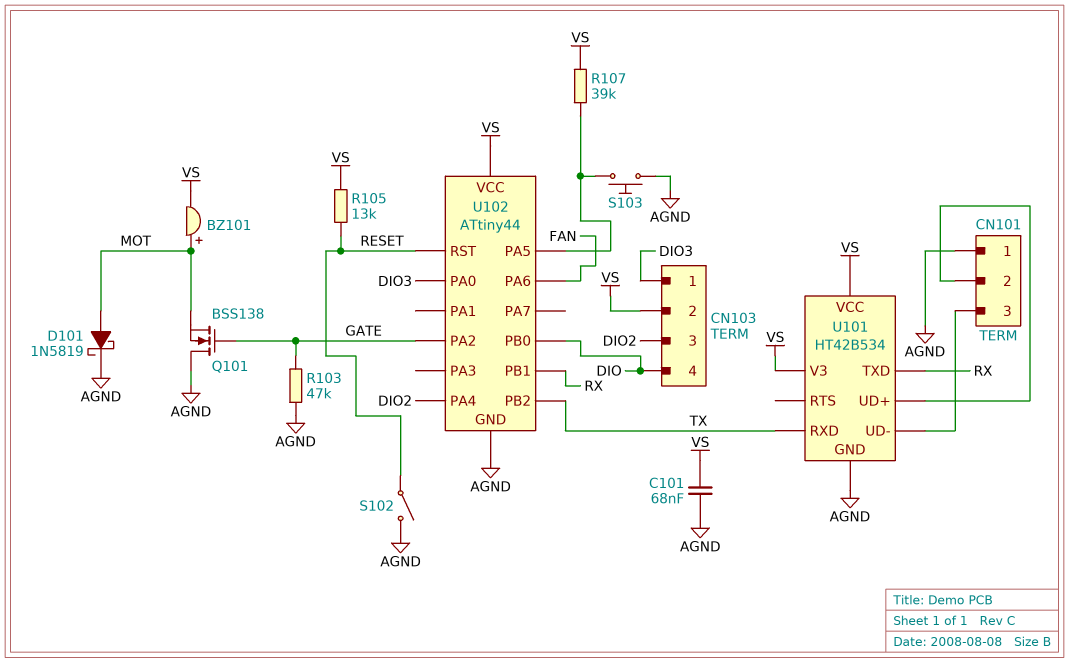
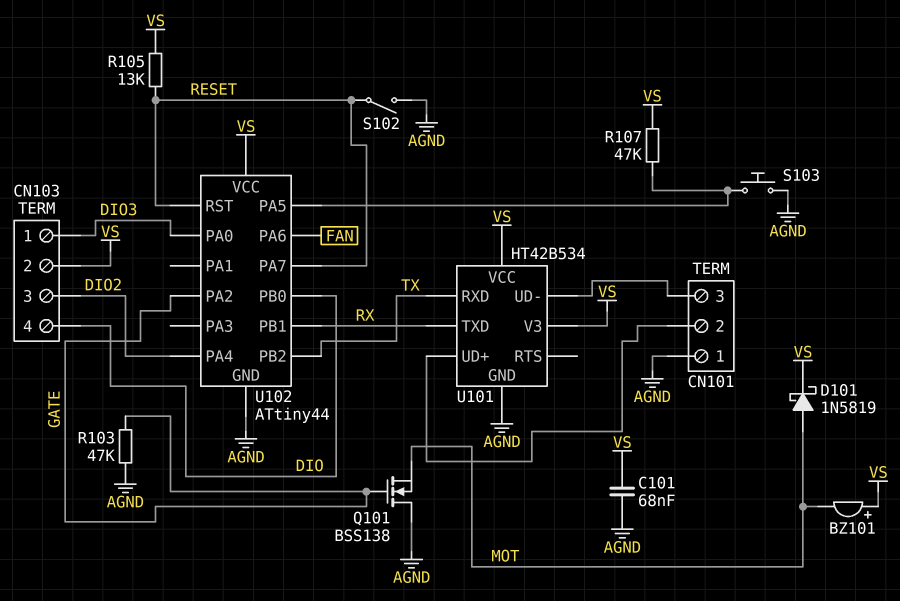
BZ101: buzzer (plus MOT, minus VS) -> buzzer (plus VS, minus MOT)
D101: schottky 1N5819 (A MOT, K AGND) -> schottky 1N5819 (A MOT, K VS)
R107: 39k (U102/PA5, VS) -> 47k (U102/PA5, VS)
U102 pin PA7: none -> RESET

